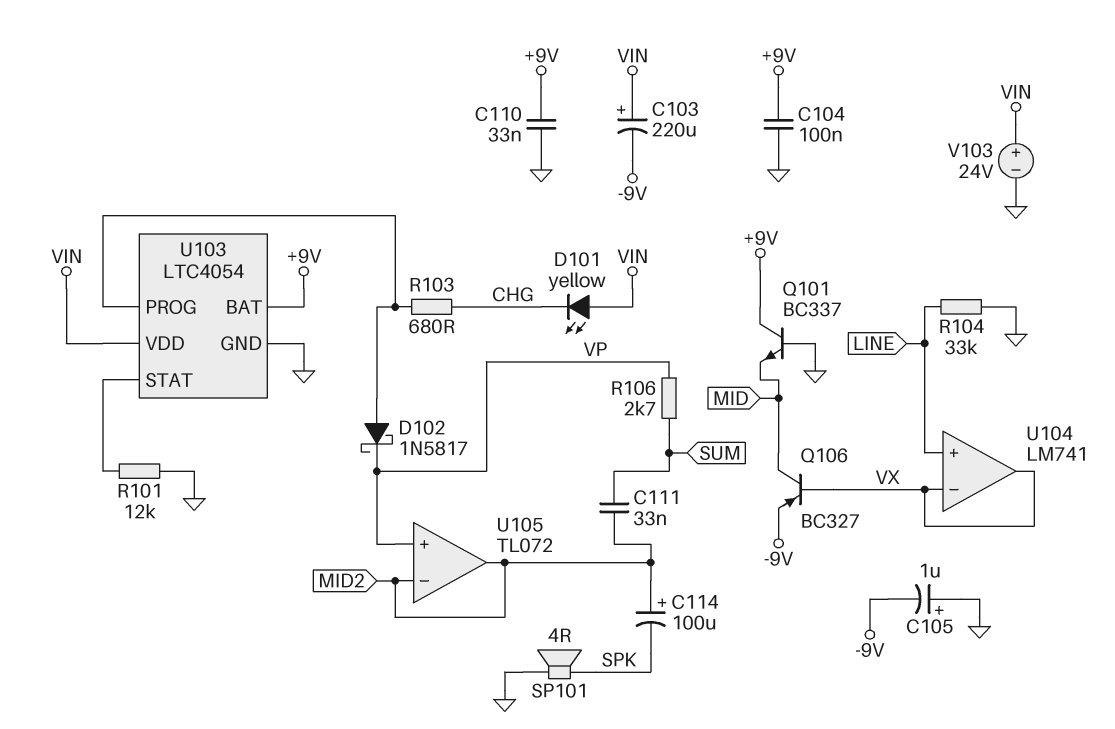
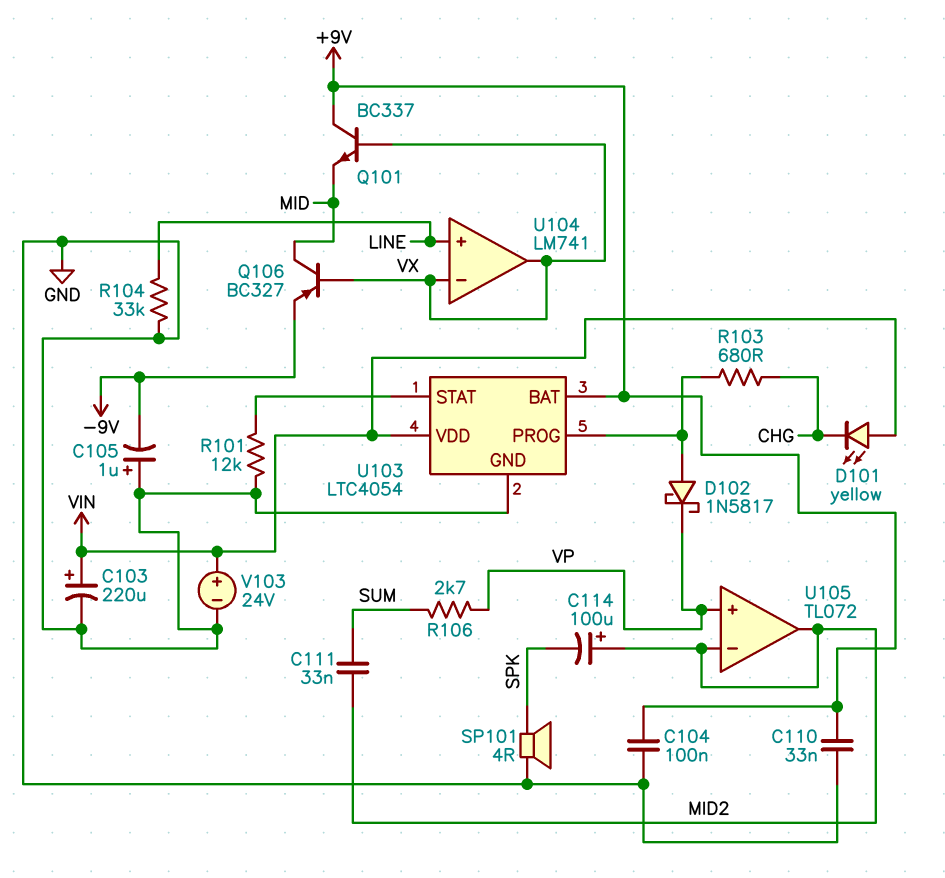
C103: 220uF (plus VIN, minus -9V) -> 220uF (plus VIN, minus GND)
Q101: NPN BC337 (B GND, C +9V, E MID) -> NPN BC337 (B VX, C +9V, E MID)

